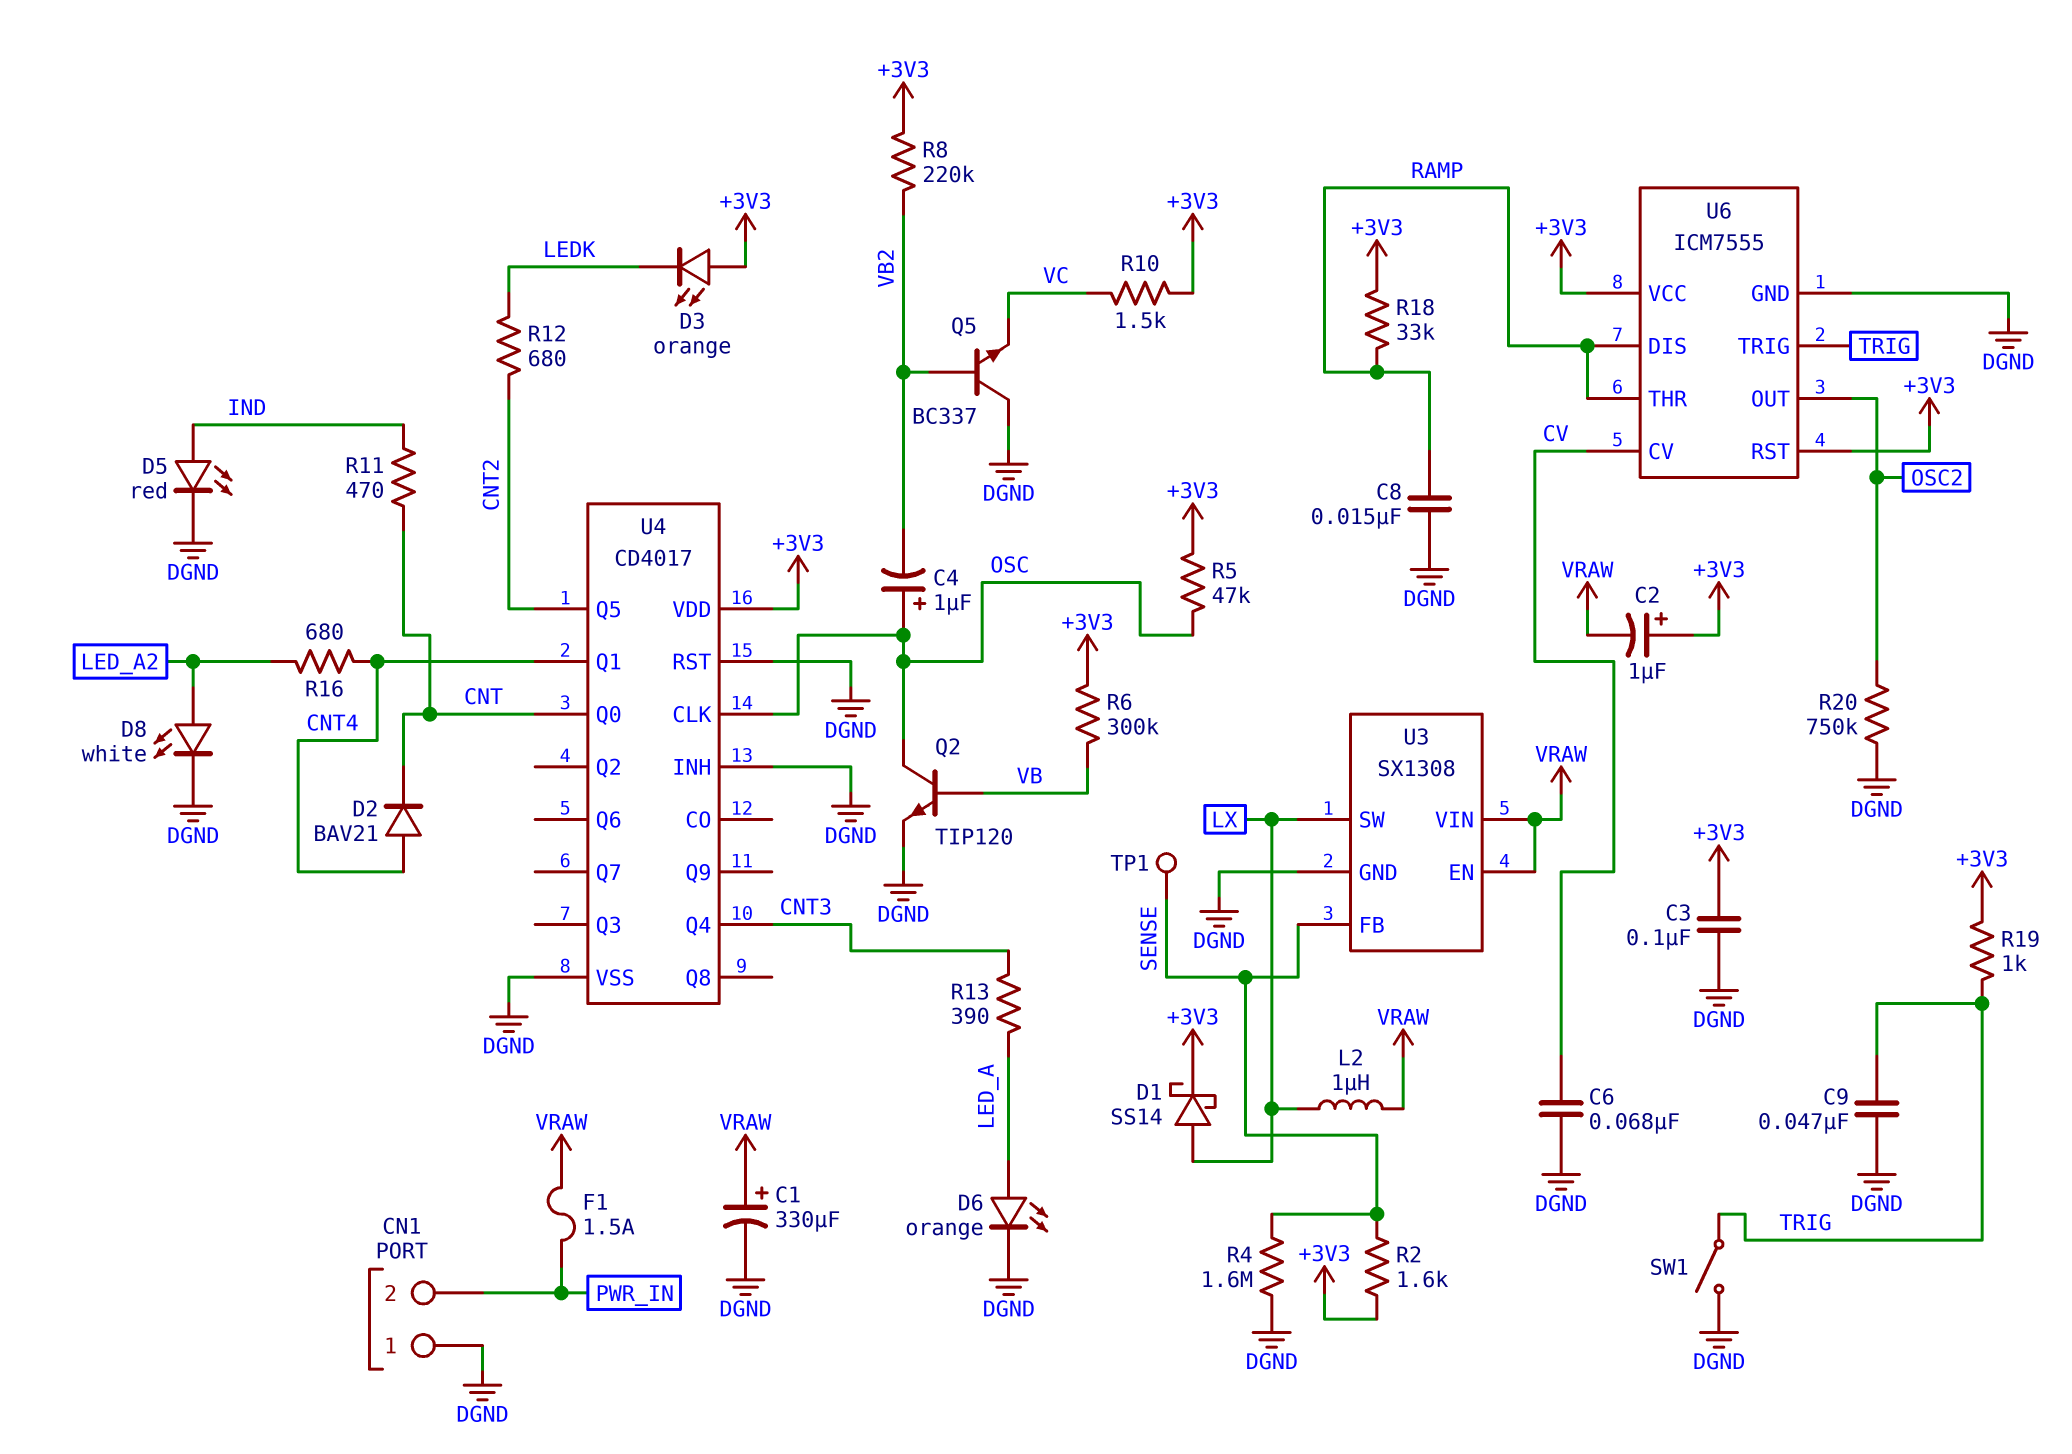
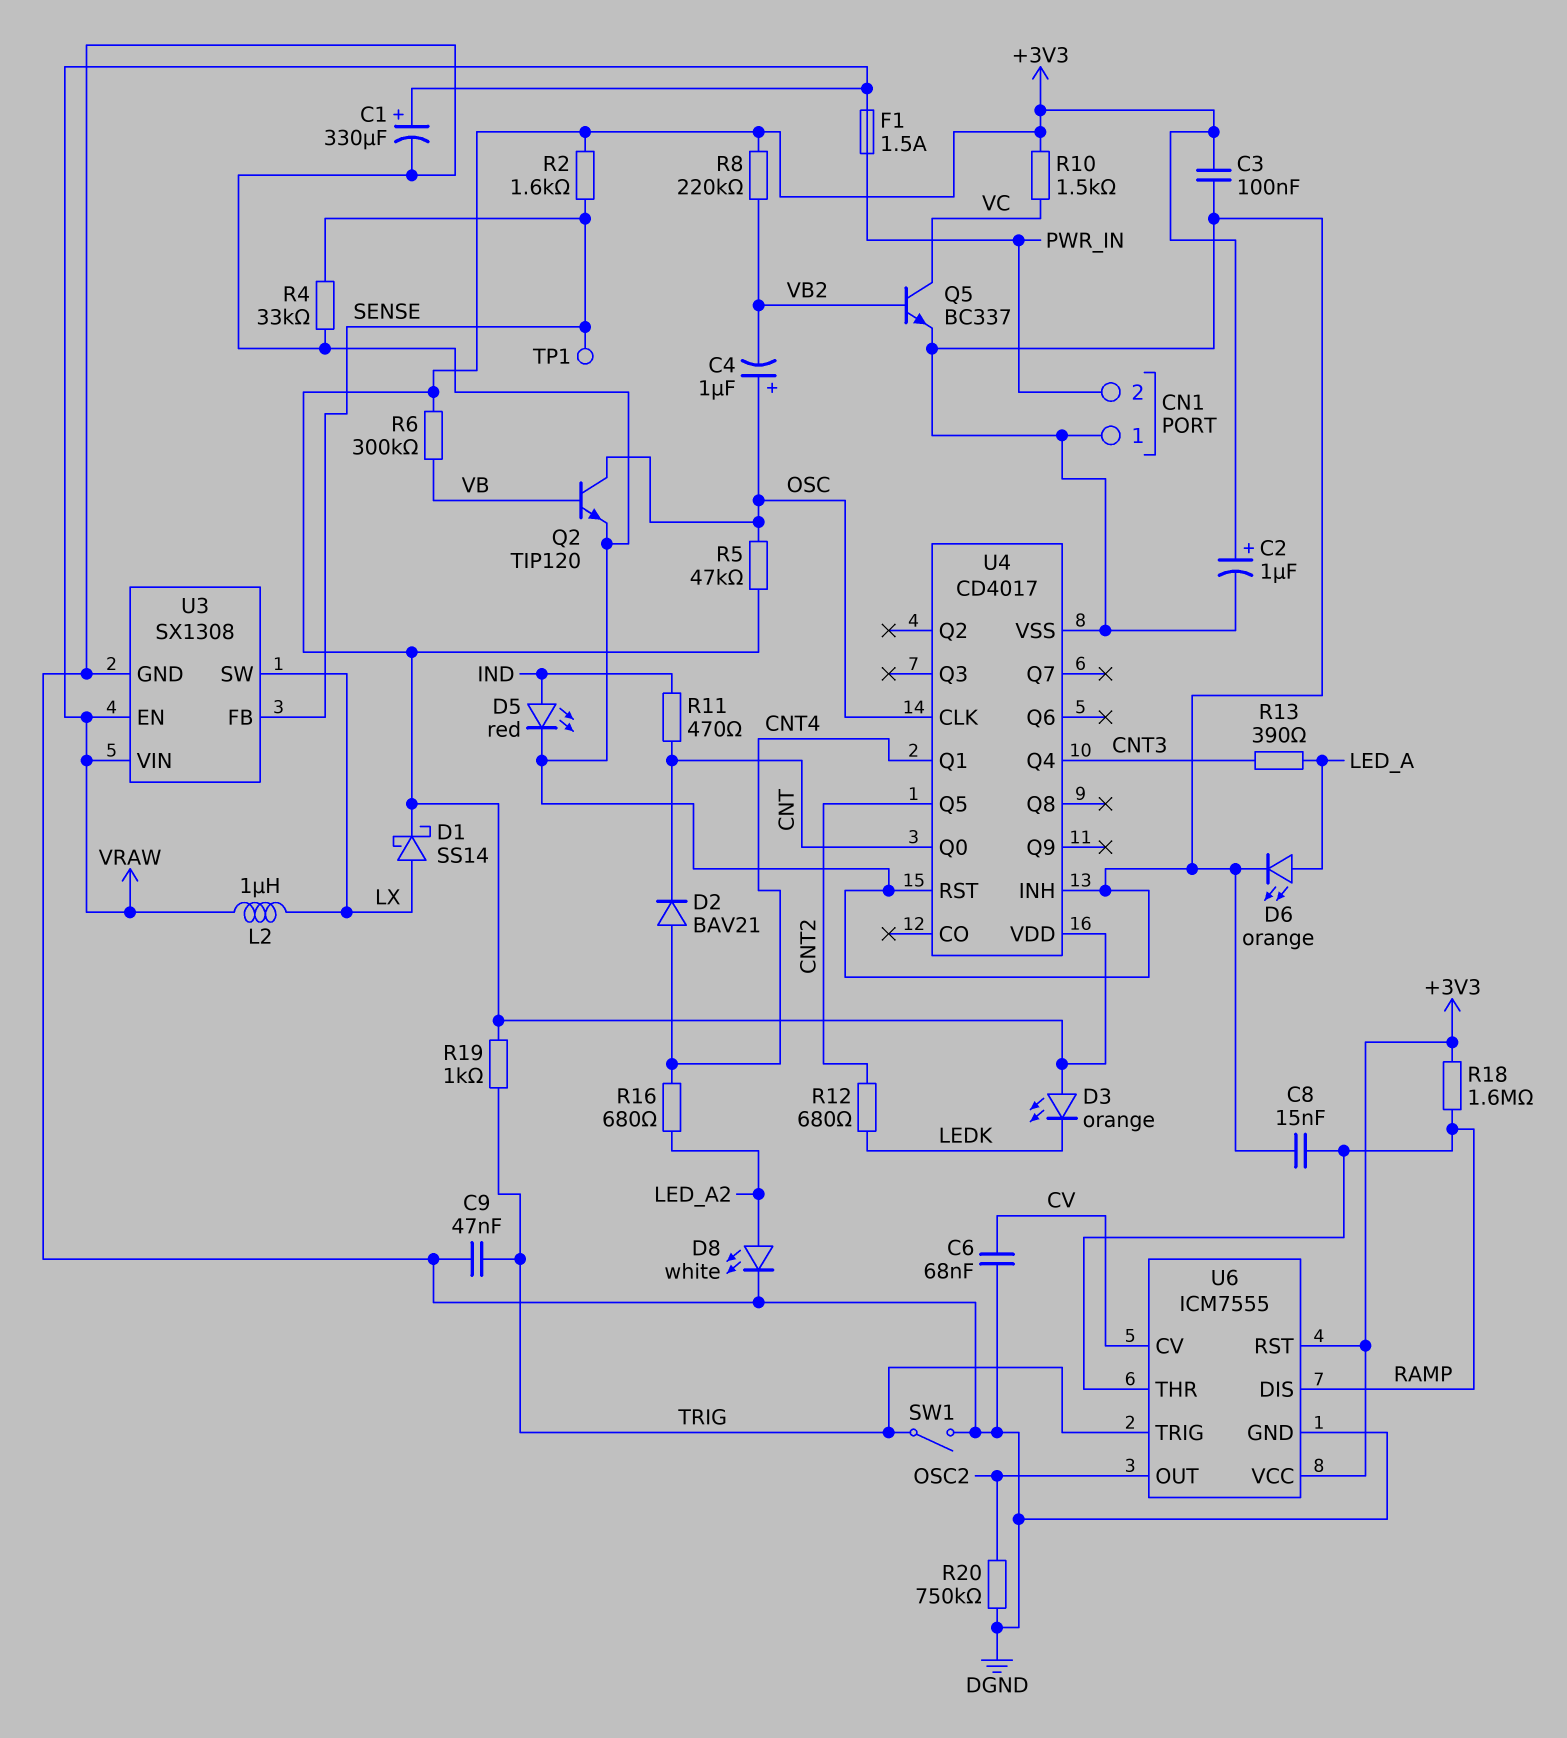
C2: 1uF (plus +3V3, minus VRAW) -> 1uF (plus +3V3, minus DGND)
Q5: NPN BC337 (B VB2, C DGND, E VC) -> NPN BC337 (B VB2, C VC, E DGND)
R4: 1.6M (DGND, SENSE) -> 33k (DGND, SENSE)
R18: 33k (+3V3, RAMP) -> 1.6M (+3V3, RAMP)

